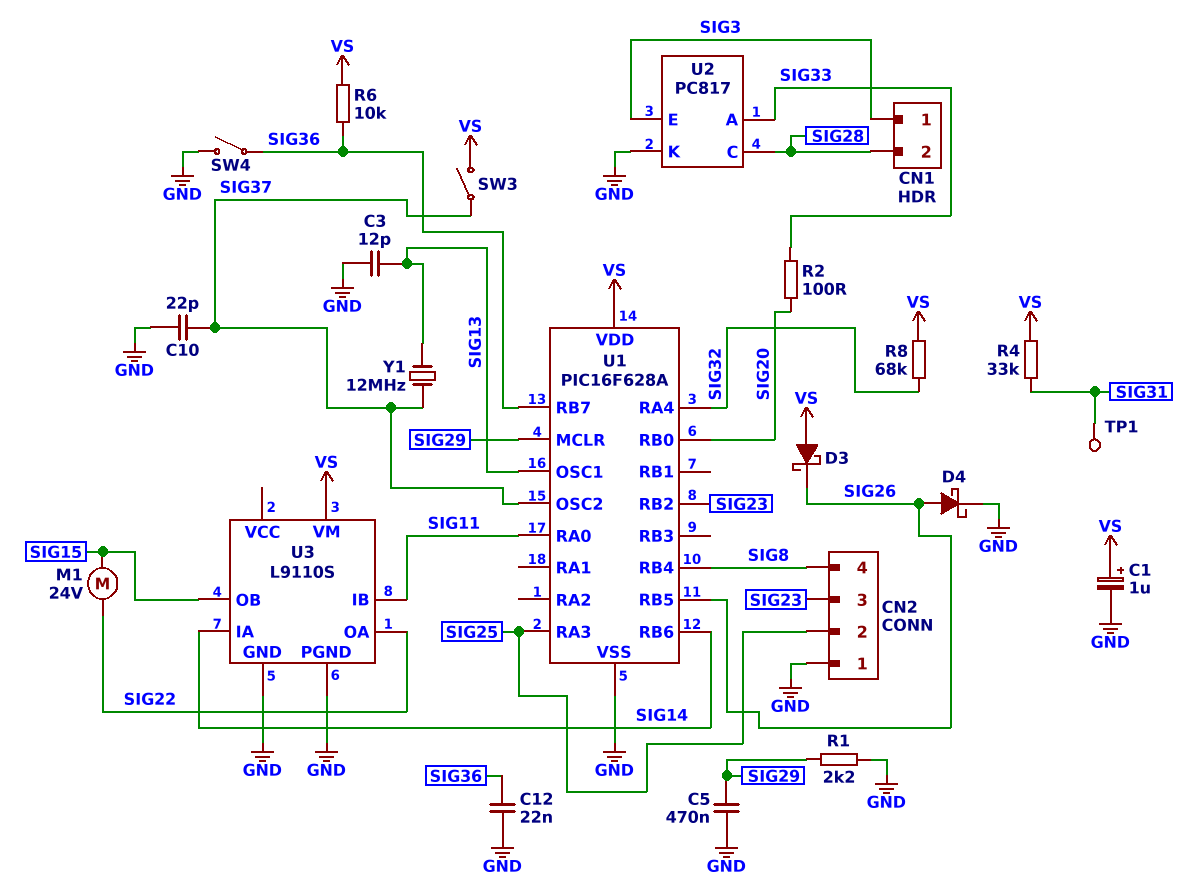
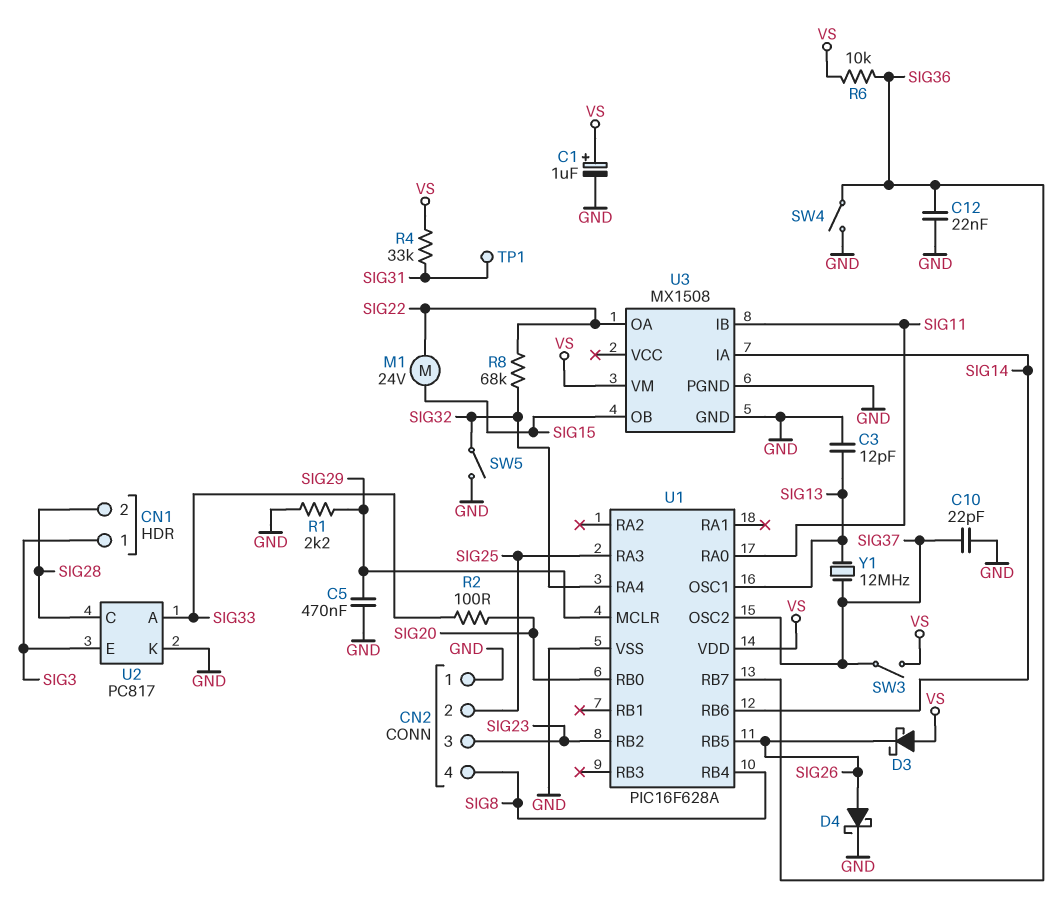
R8: 68k (SIG32, VS) -> 68k (SIG22, SIG32)
SW5: none -> switch (GND, SIG32)
U3: L9110S -> MX1508

